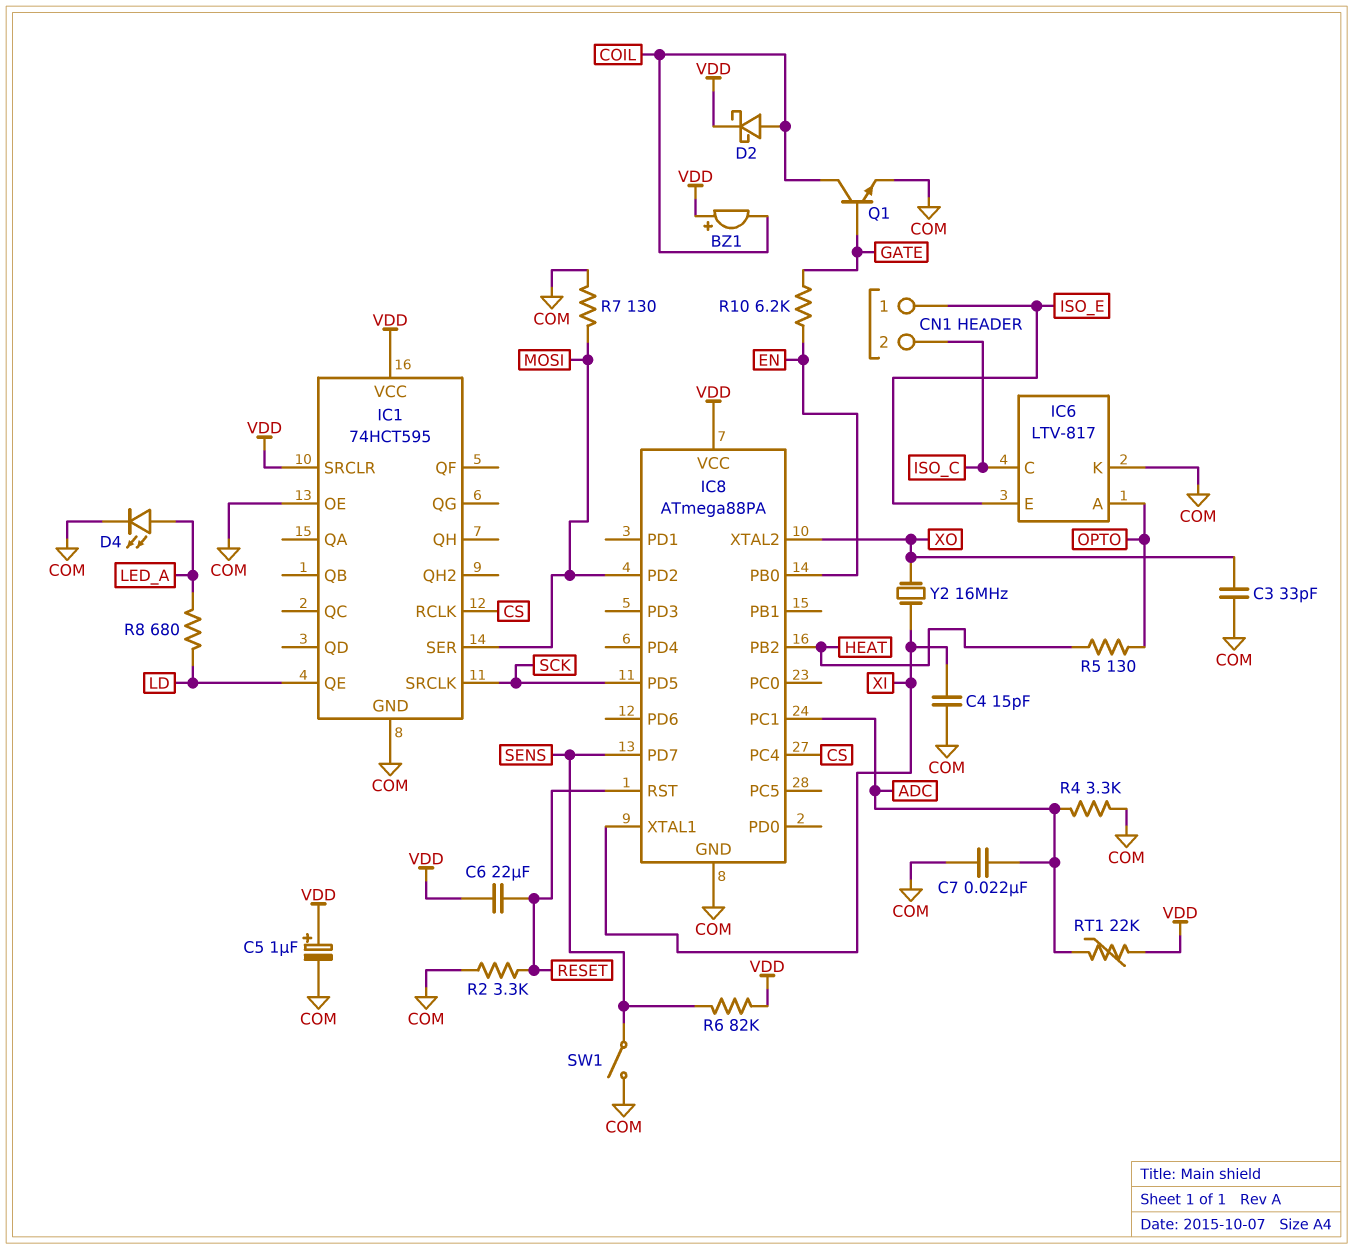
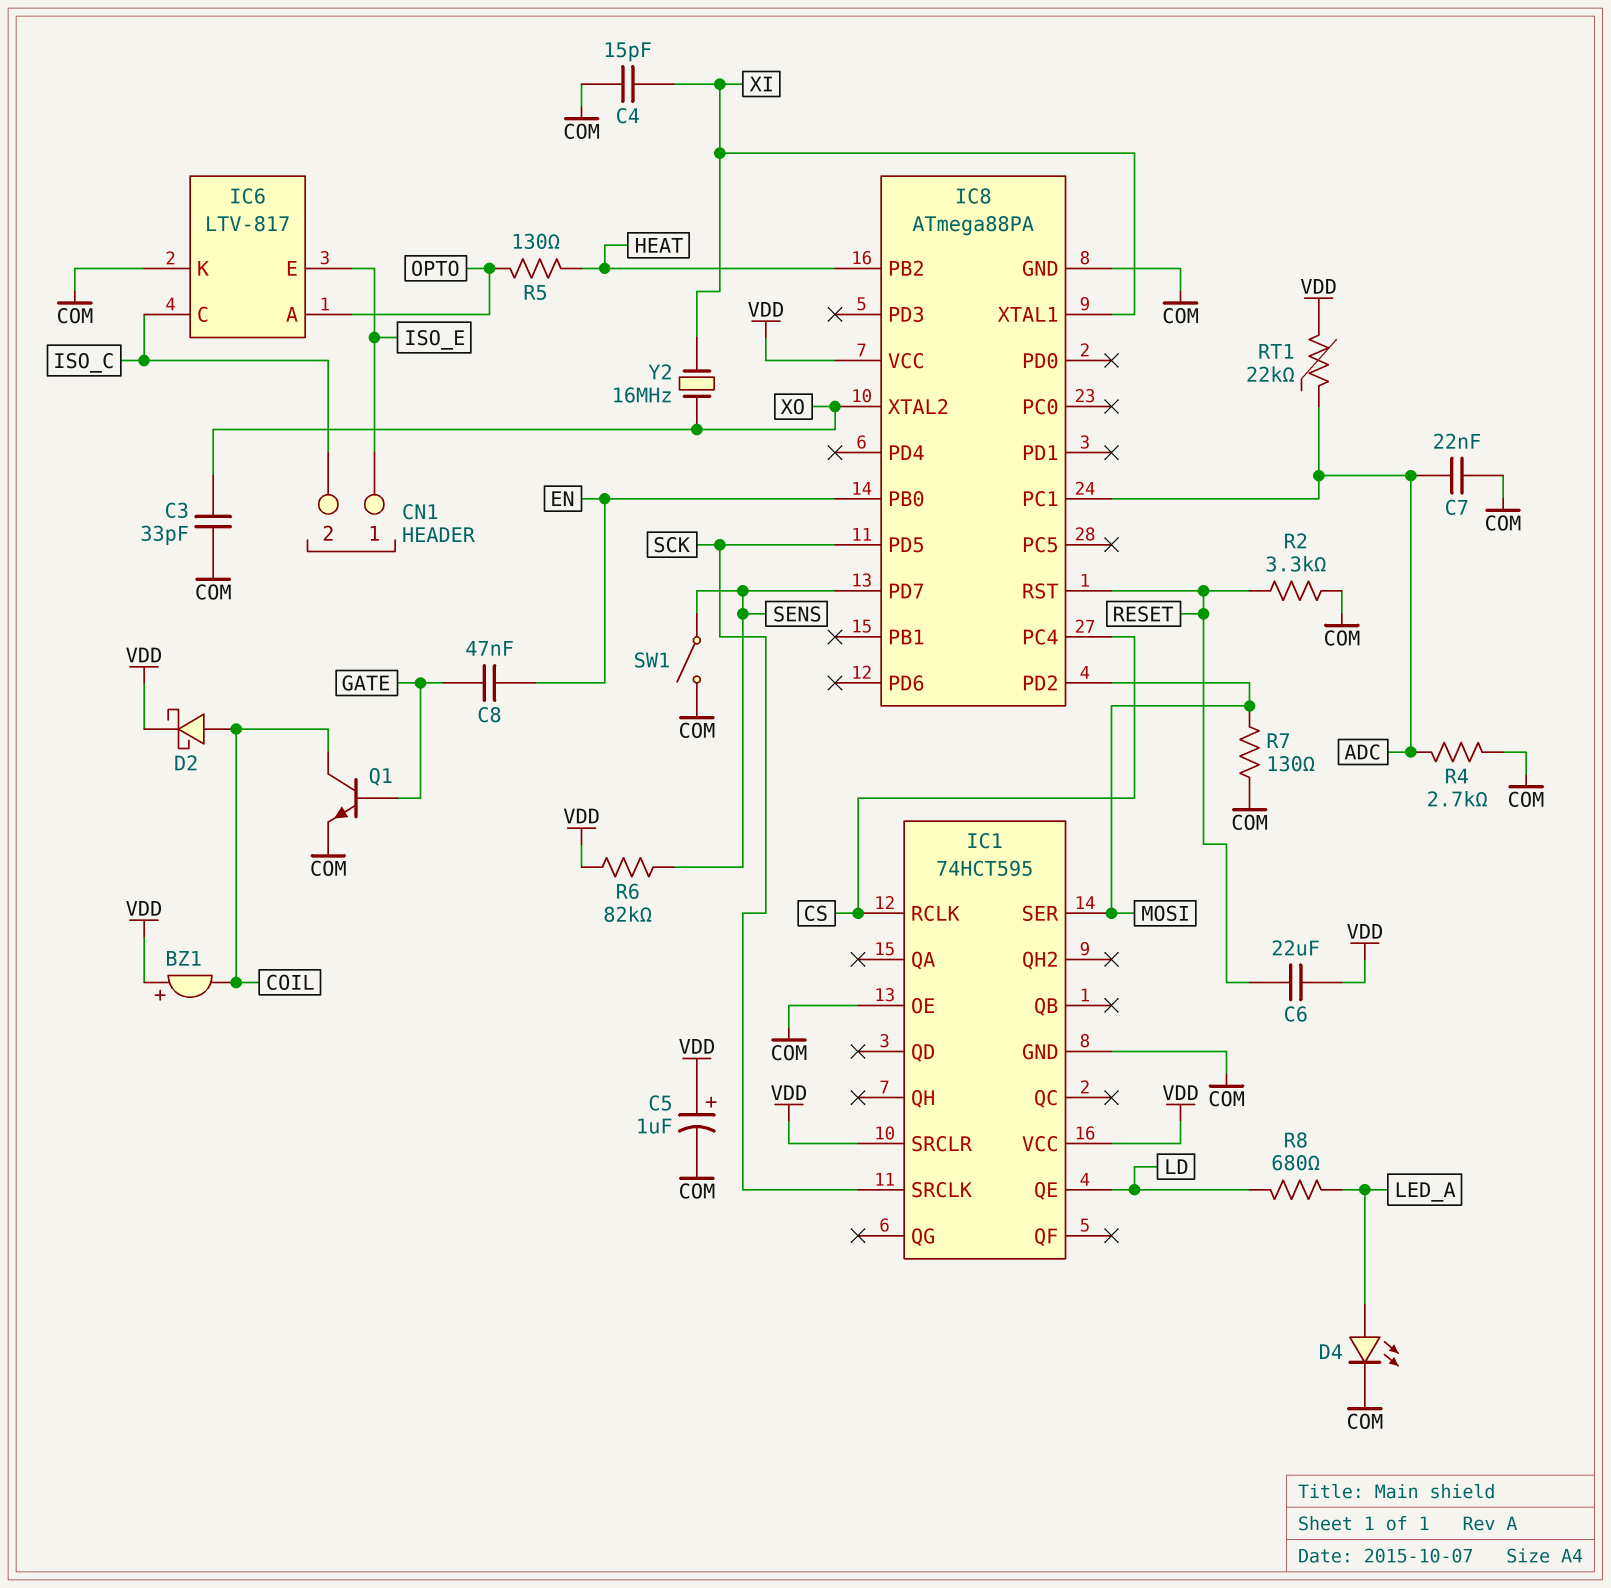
C8: none -> 47nF (EN, GATE)
R4: 3.3k (ADC, COM) -> 2.7k (ADC, COM)
R10: 6.2k (EN, GATE) -> none

